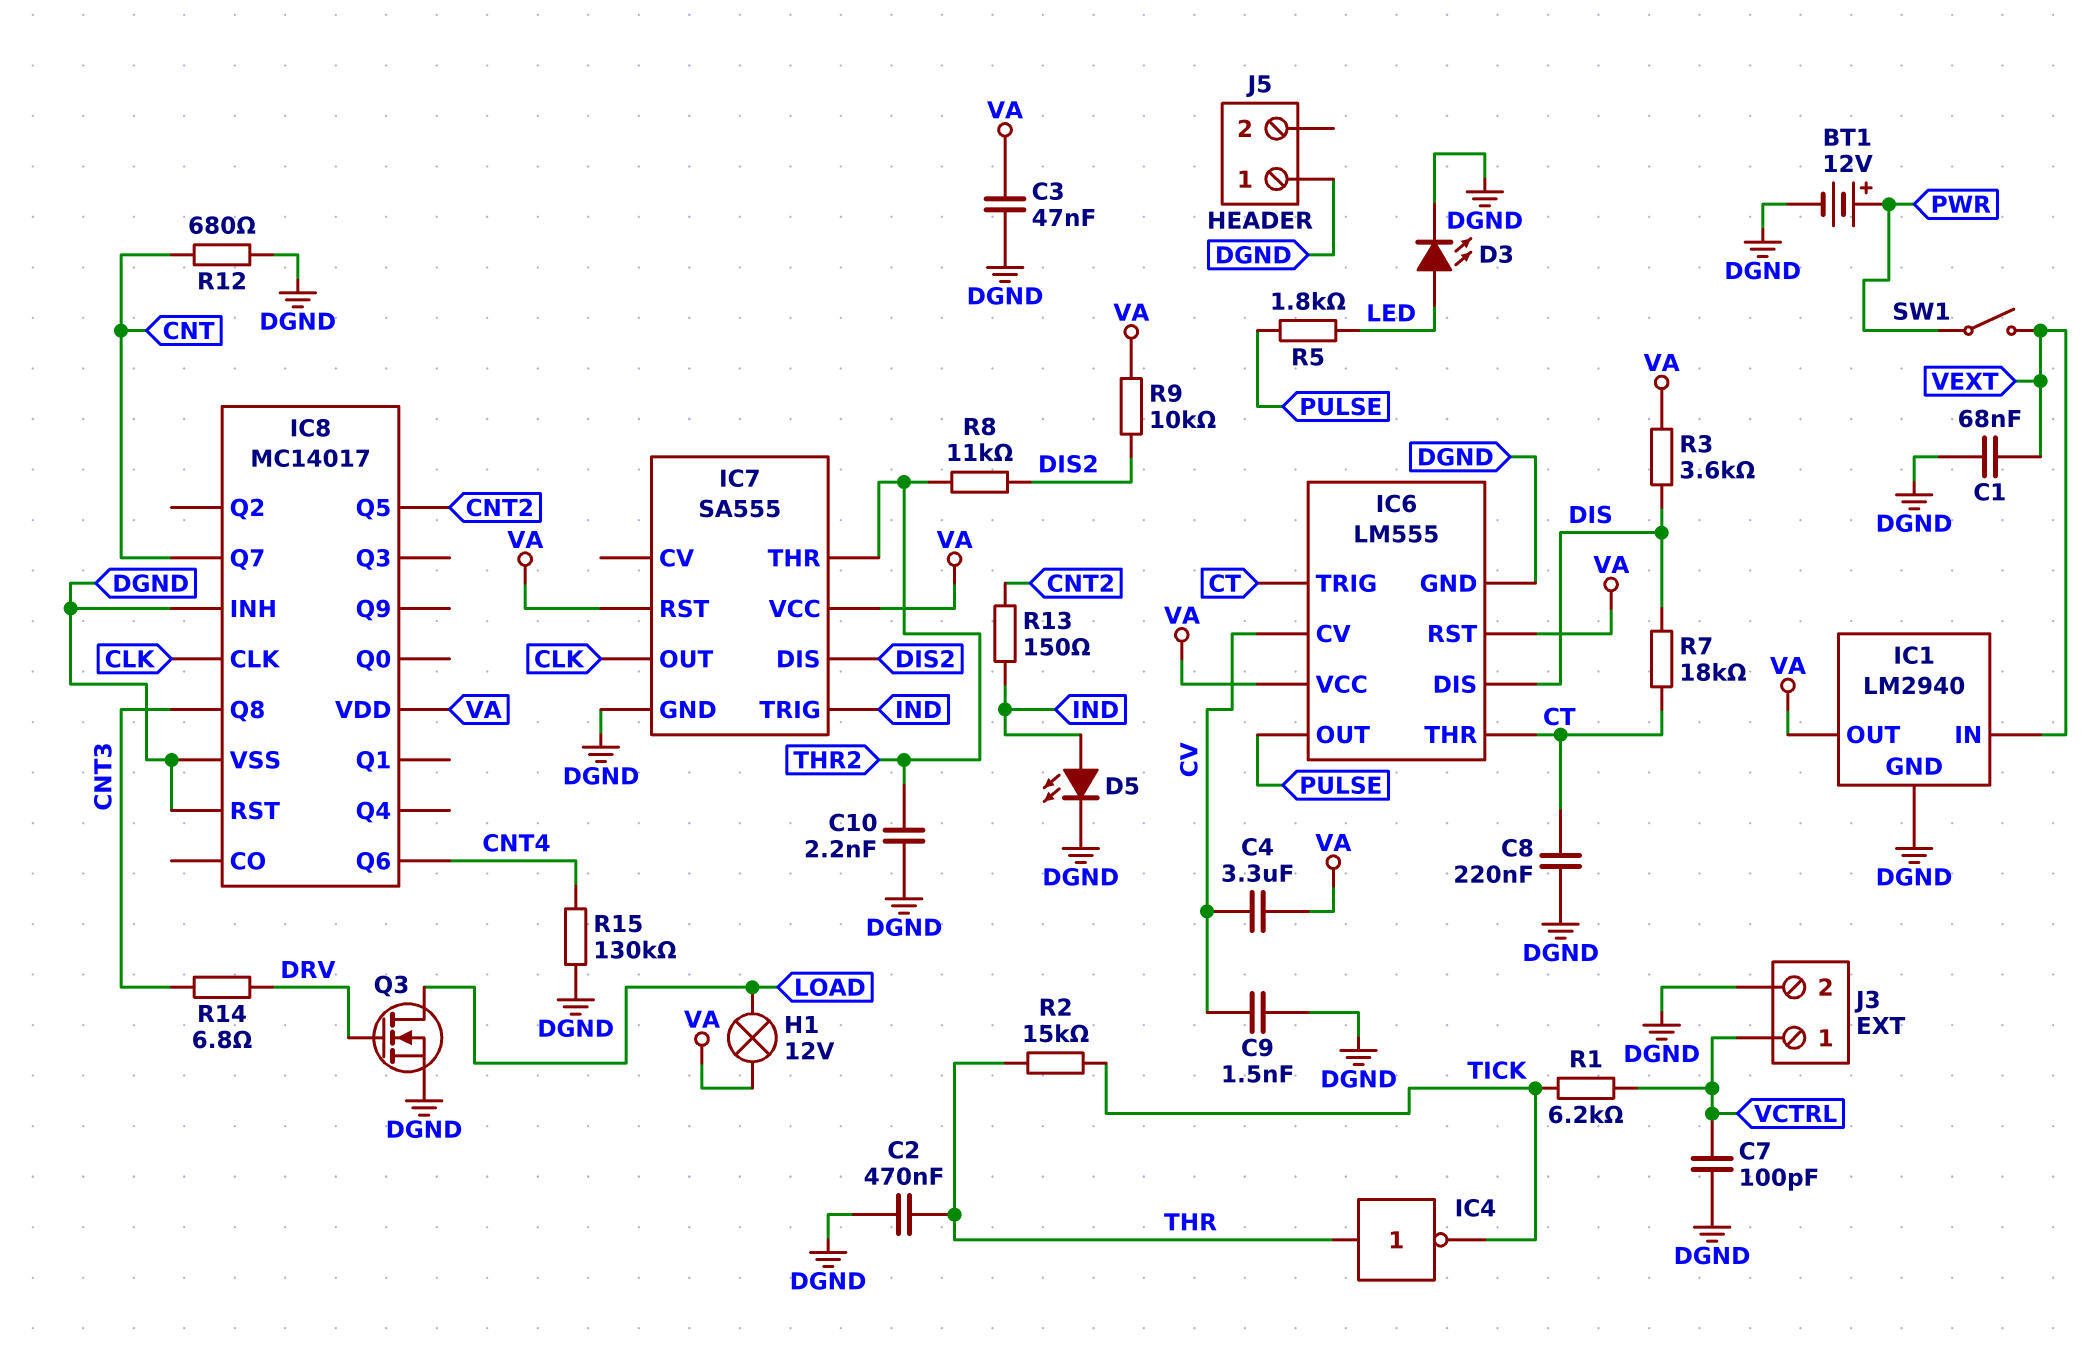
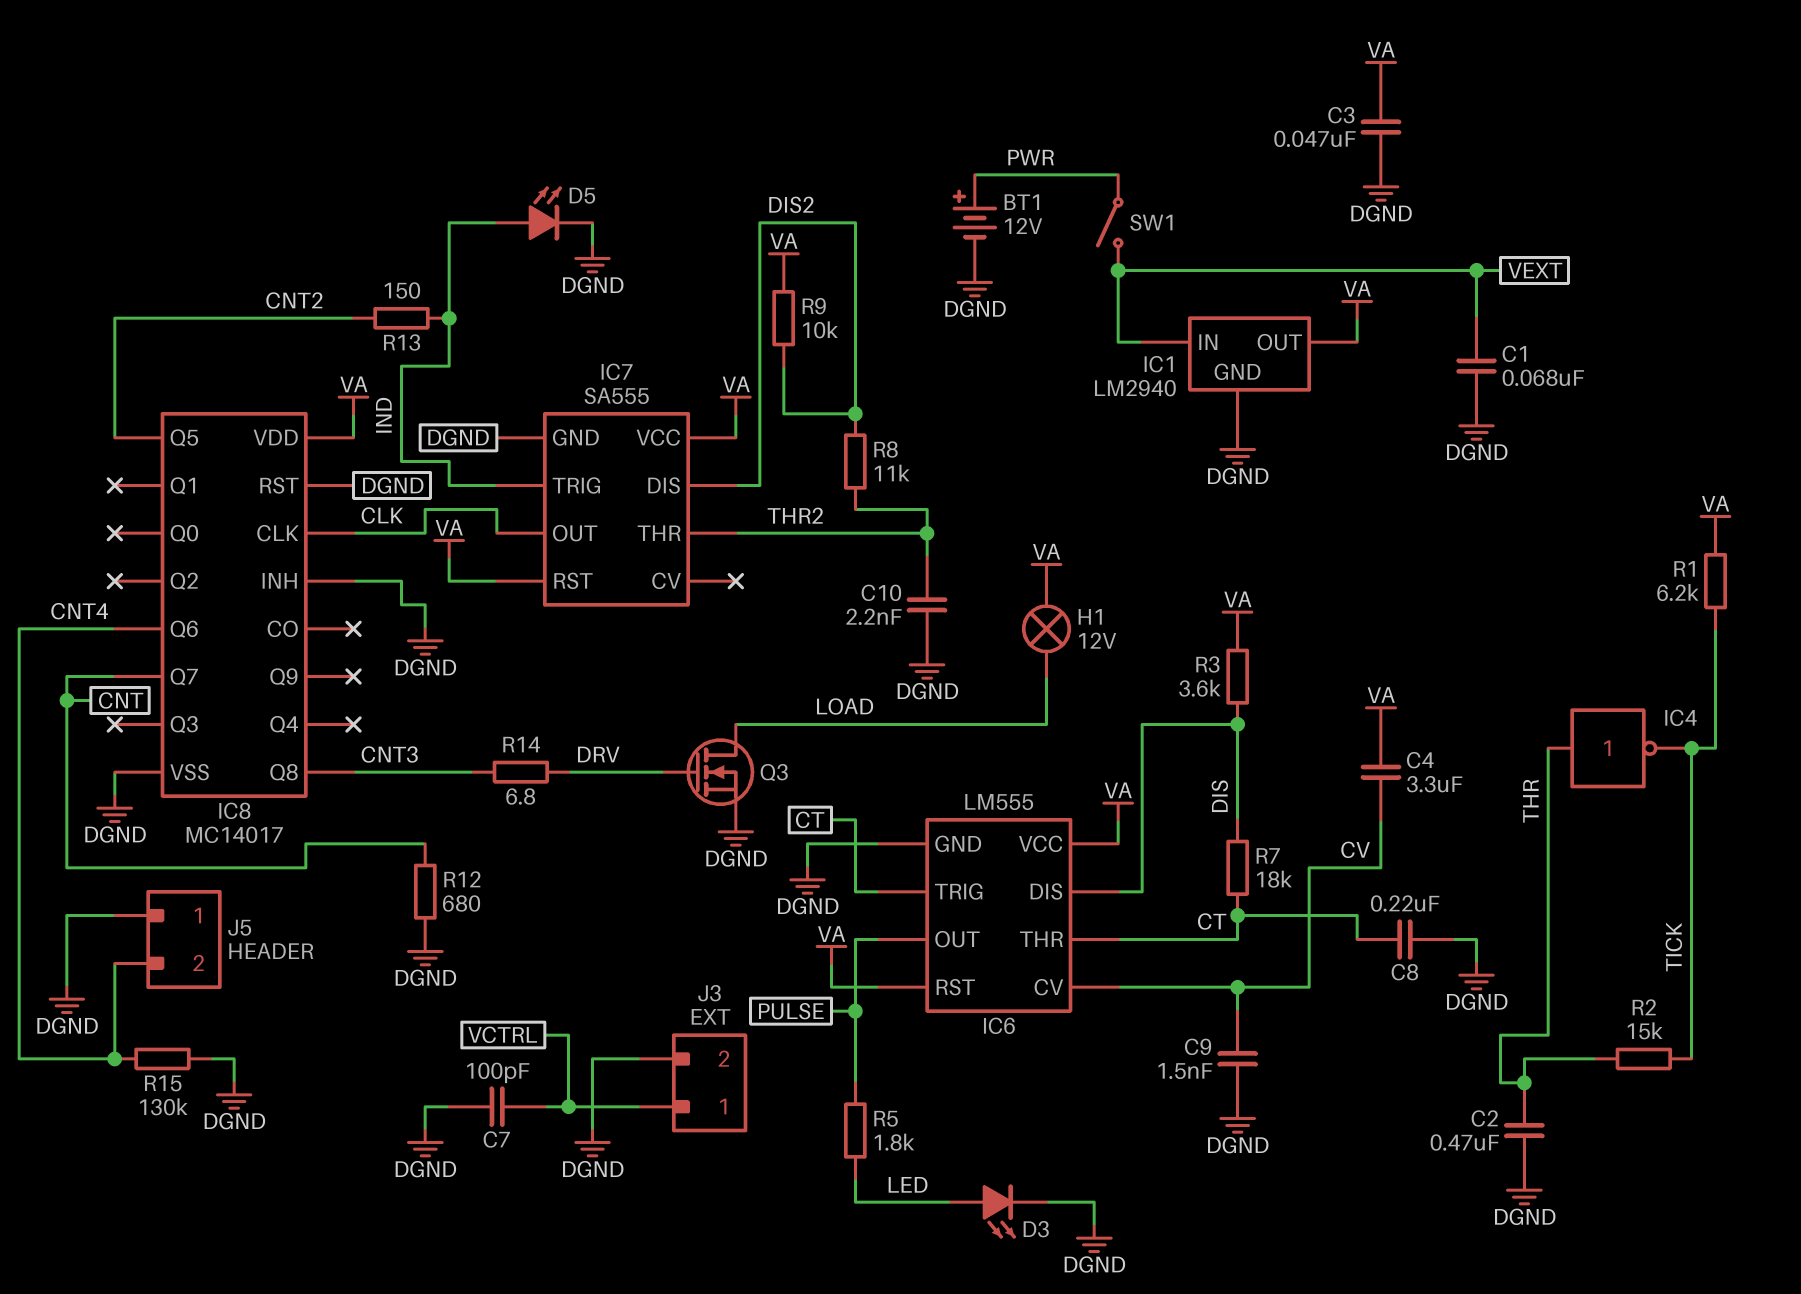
J5 pin 2: none -> CNT4
R1: 6.2k (TICK, VCTRL) -> 6.2k (TICK, VA)

